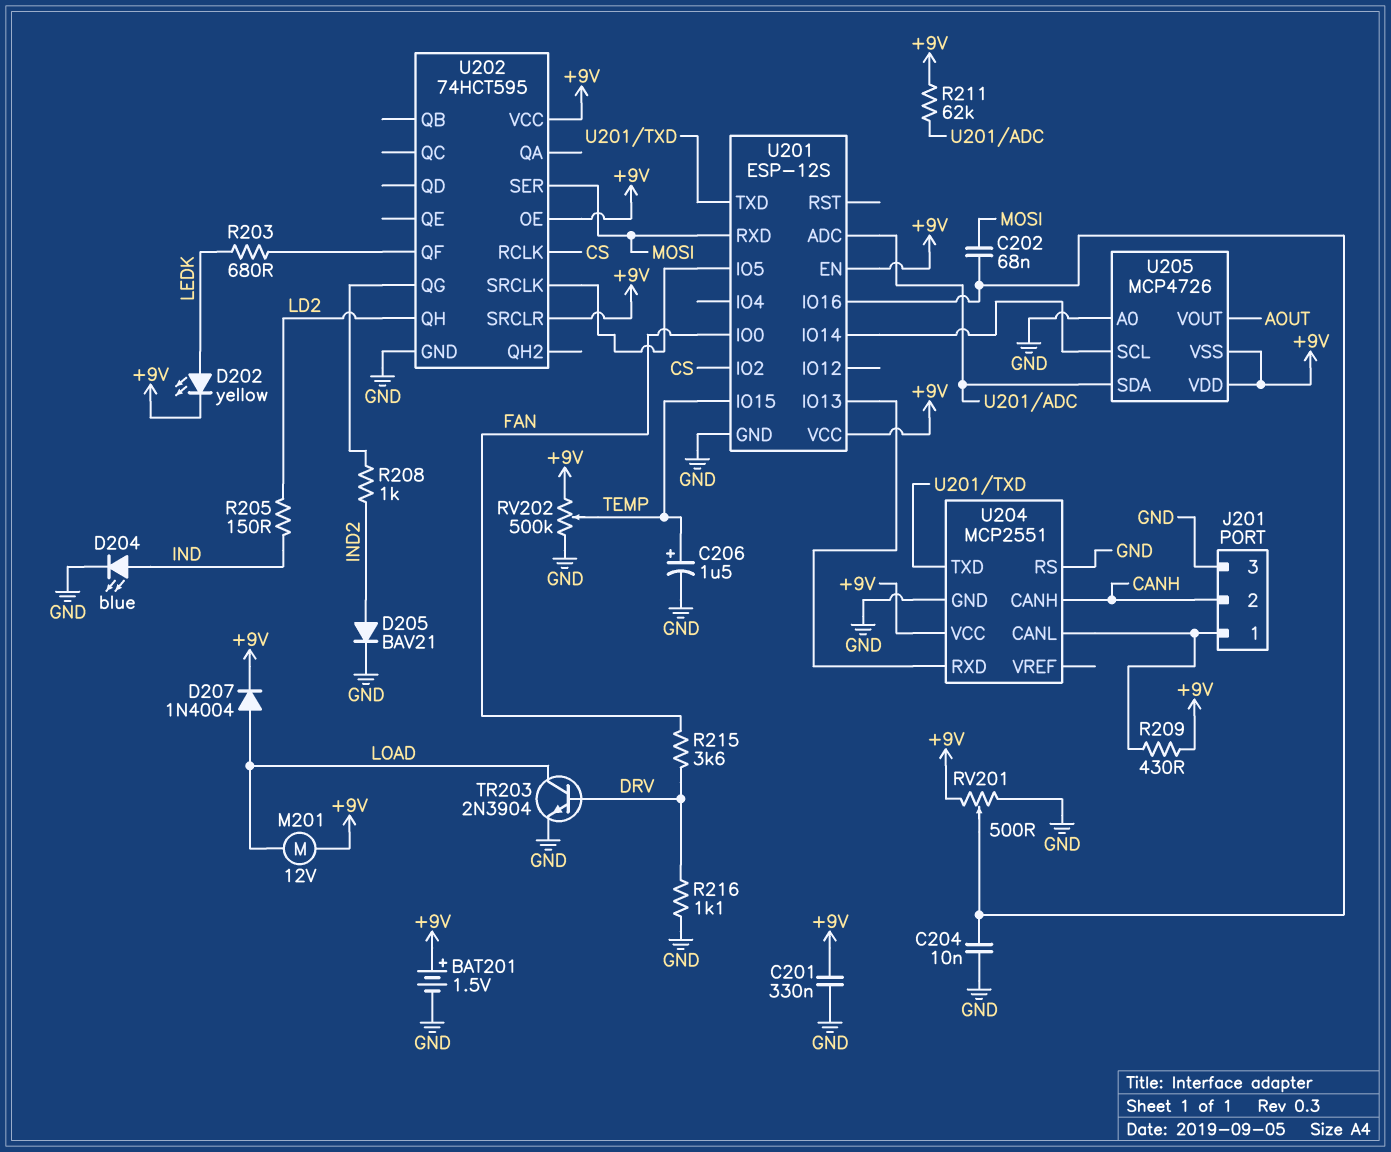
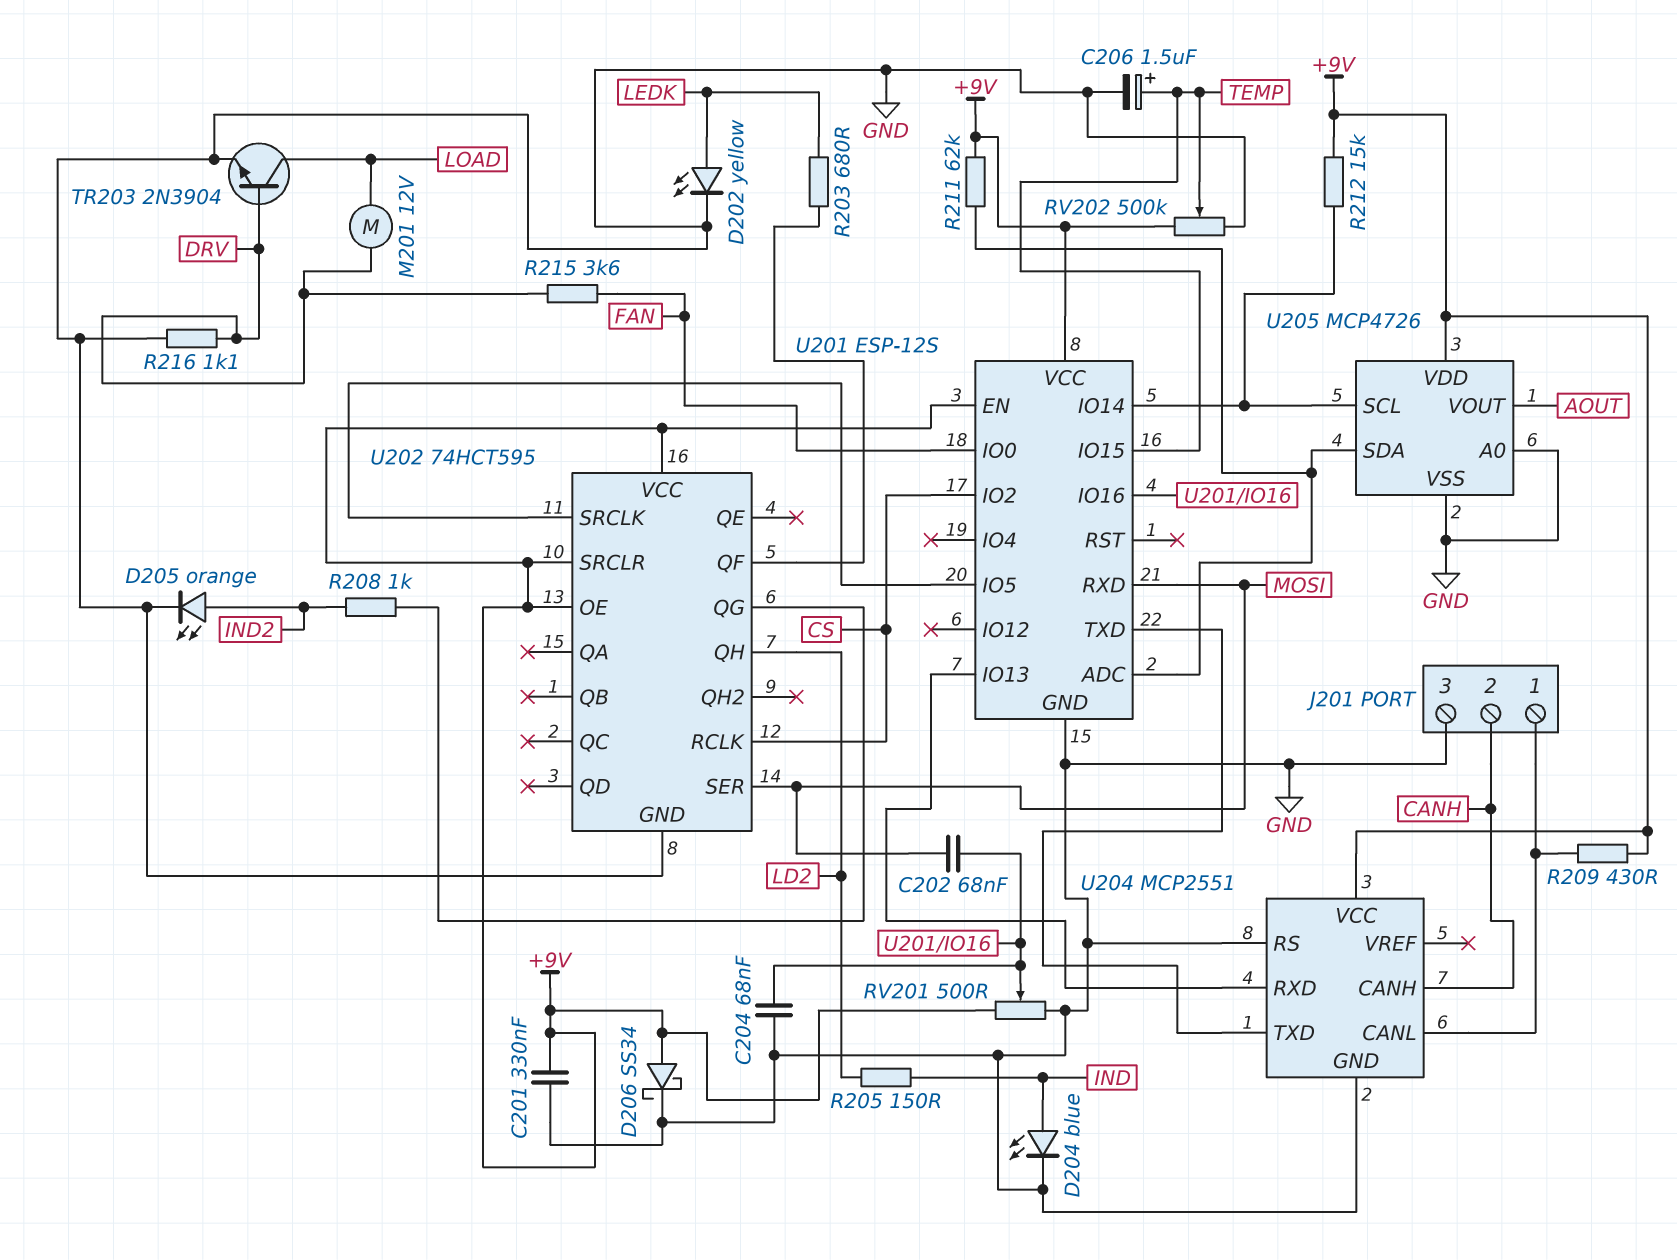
BAT201: 1.5V (plus +9V, minus GND) -> none
C204: 10nF (GND, U201/IO16) -> 68nF (GND, U201/IO16)
D202: LED yellow (A LEDK, K +9V) -> LED yellow (A LEDK, K GND)
D205: diode BAV21 (A IND2, K GND) -> LED orange (A IND2, K GND)
D206: none -> schottky SS34 (A +9V, K GND)
D207: diode 1N4004 (A LOAD, K +9V) -> none
M201: motor 12V (+9V, LOAD) -> motor 12V (DRV, LOAD)
R212: none -> 15k (+9V, U201/IO14)
U205 pin VSS: +9V -> GND

